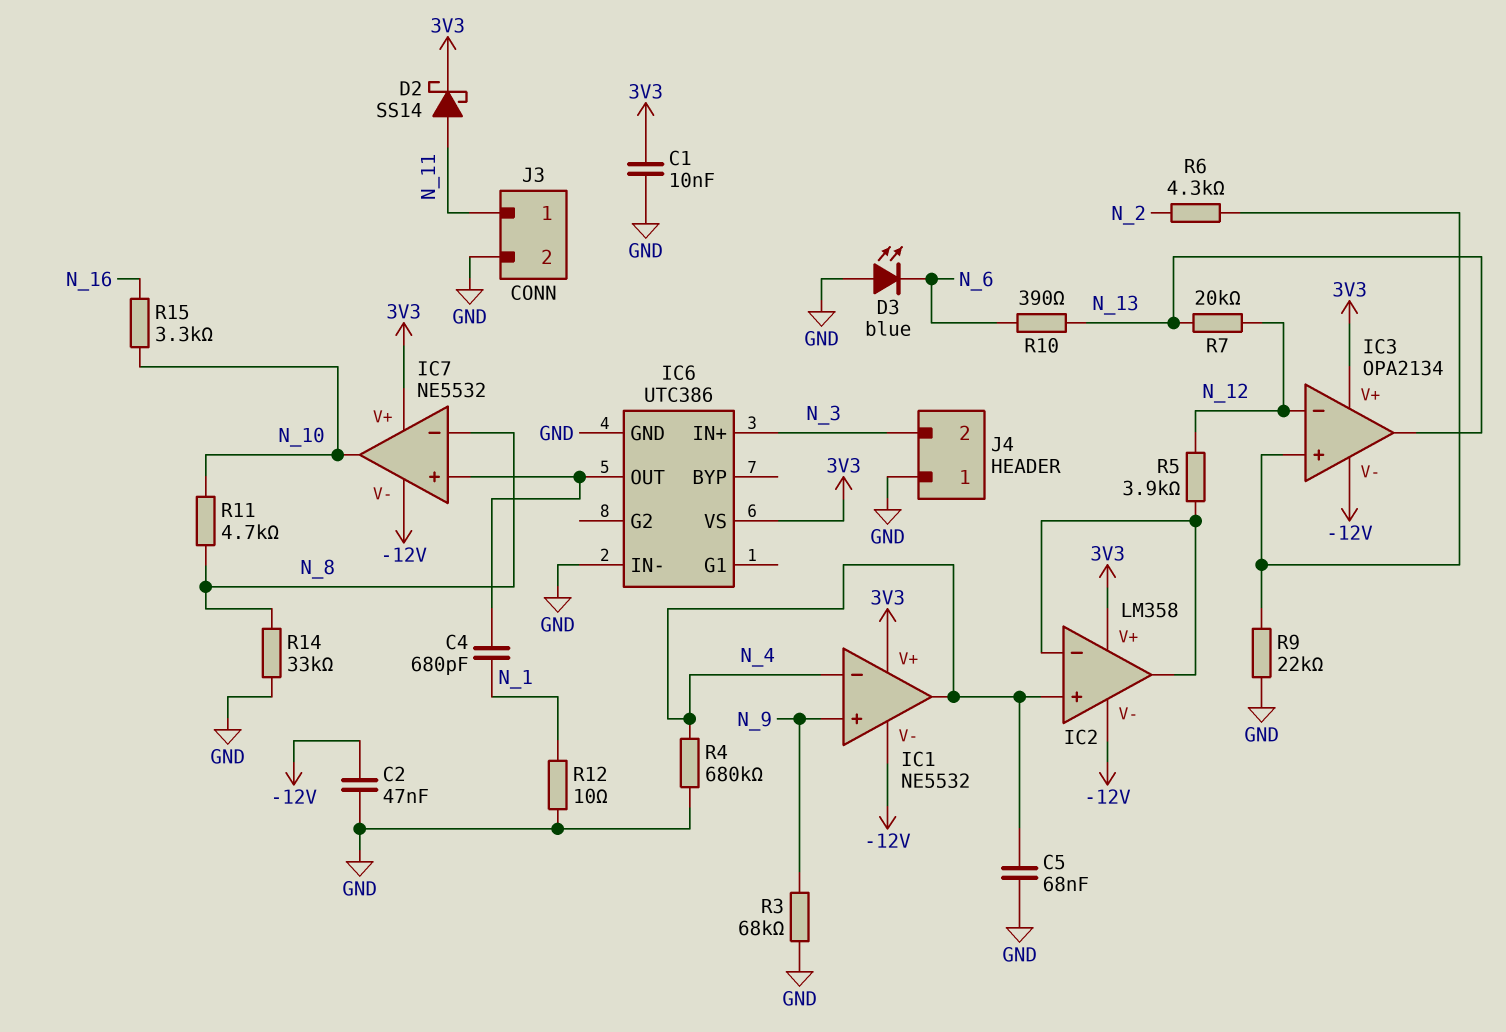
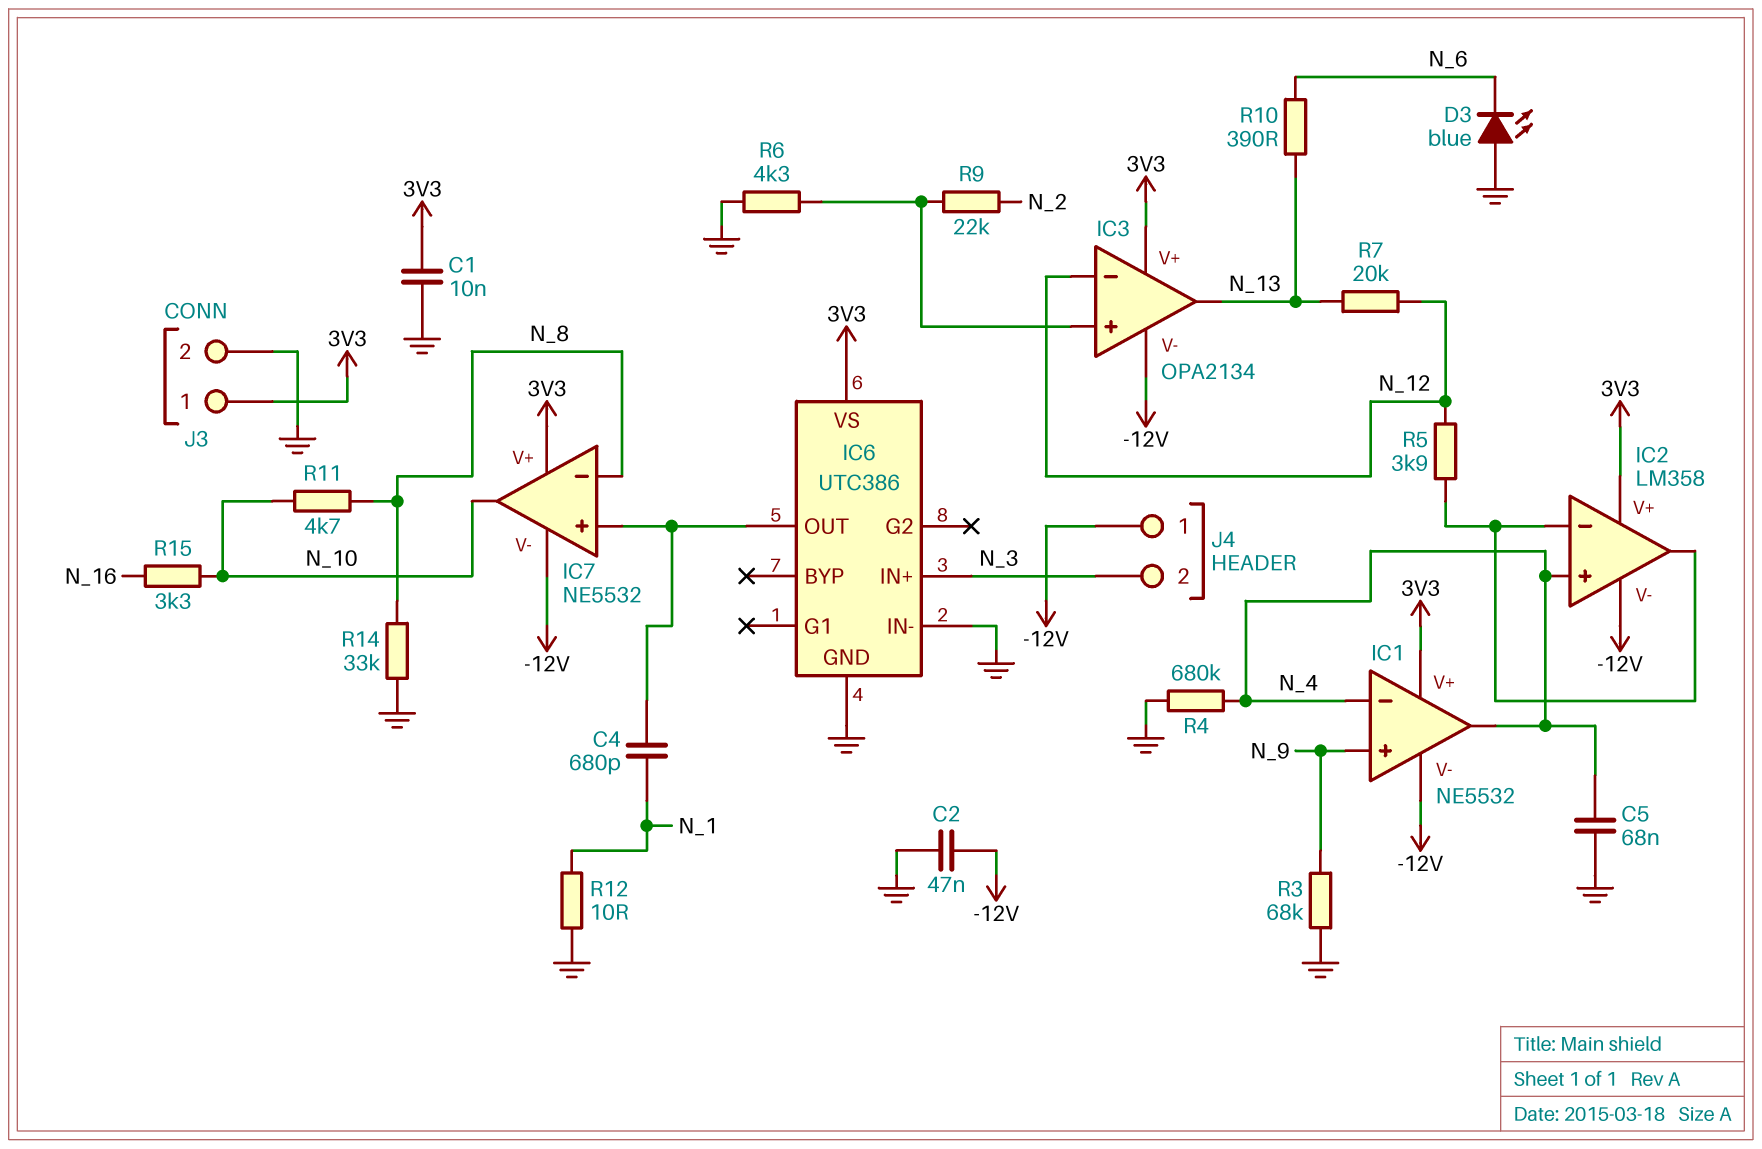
D2: schottky SS14 (A N_11, K 3V3) -> none
J3 pin 1: N_11 -> 3V3
J4 pin 1: GND -> -12V
R6: 4.3k (IC3/in+, N_2) -> 4.3k (GND, IC3/in+)
R9: 22k (GND, IC3/in+) -> 22k (IC3/in+, N_2)

